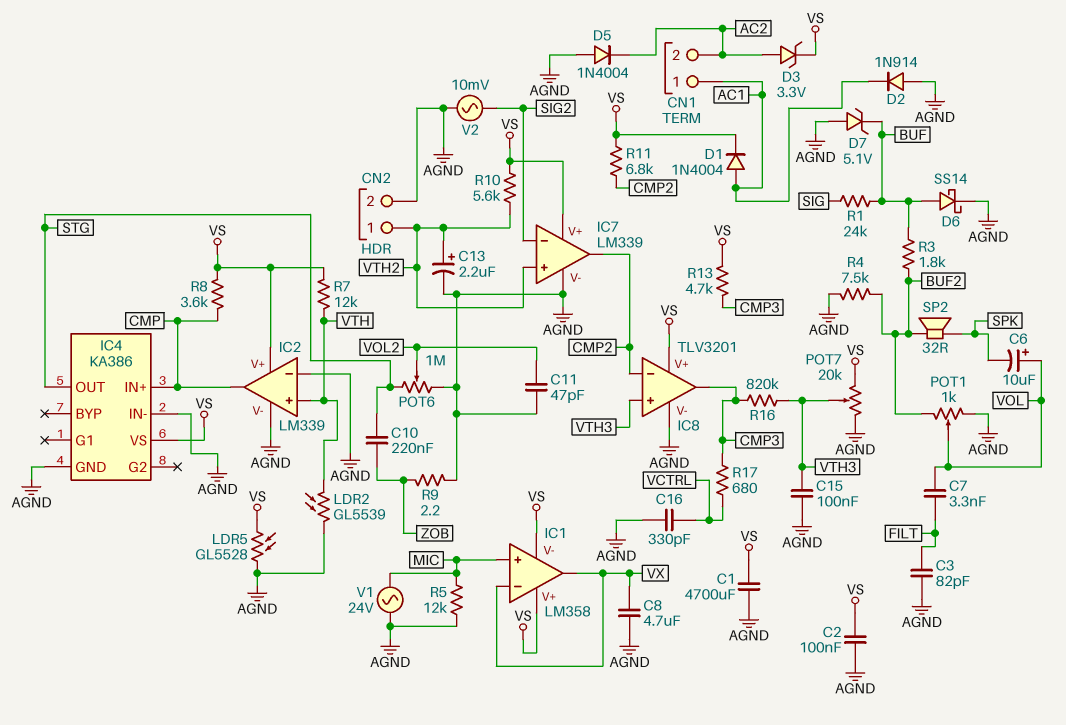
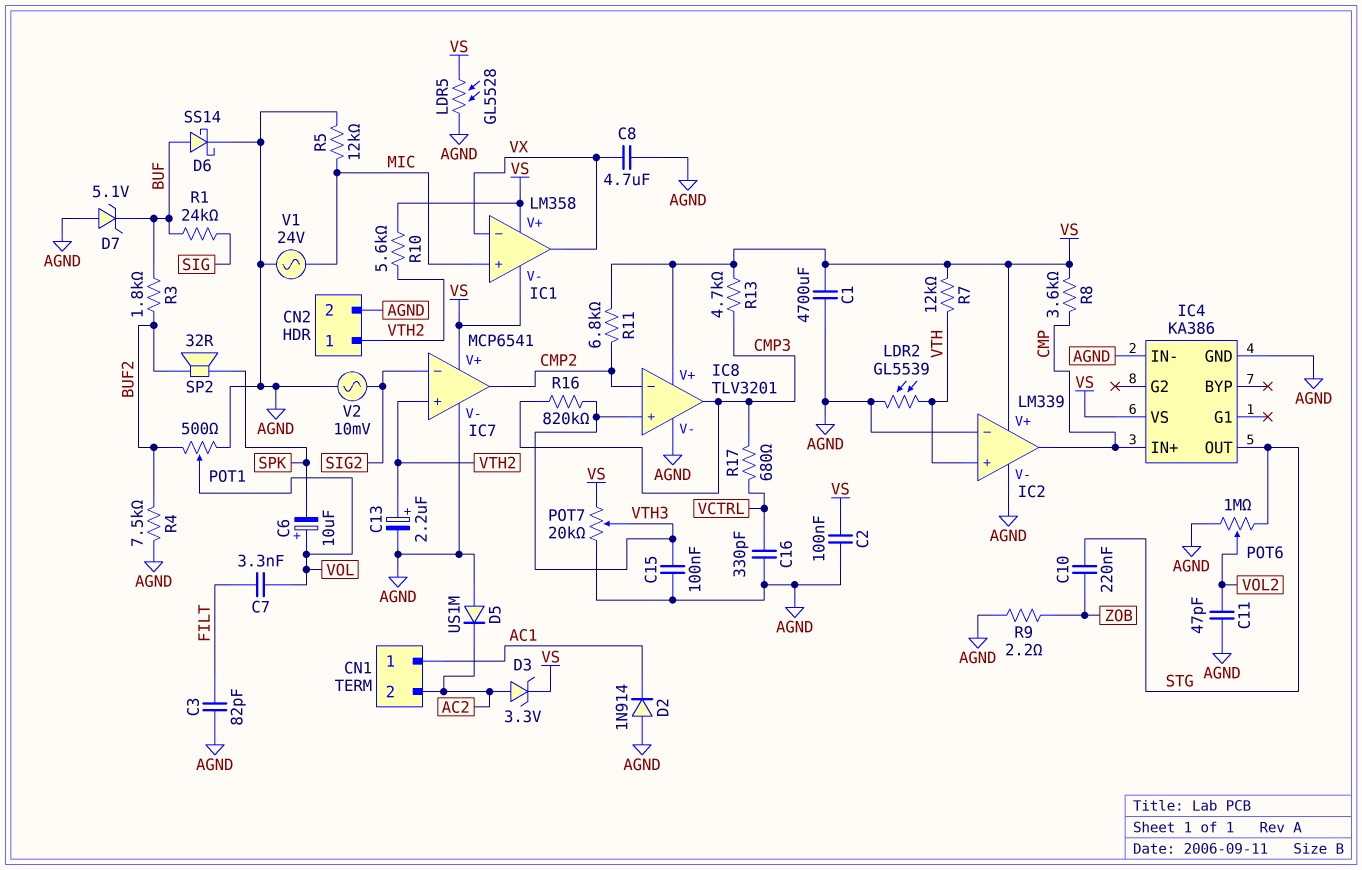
D1: diode 1N4004 (A AC1, K VS) -> none
D5: diode 1N4004 (A AGND, K AC2) -> diode US1M (A AGND, K AC2)
IC7: LM339 -> MCP6541
POT1: 1k (AGND, BUF2, wiper VOL) -> 500 (AGND, BUF2, wiper VOL)

